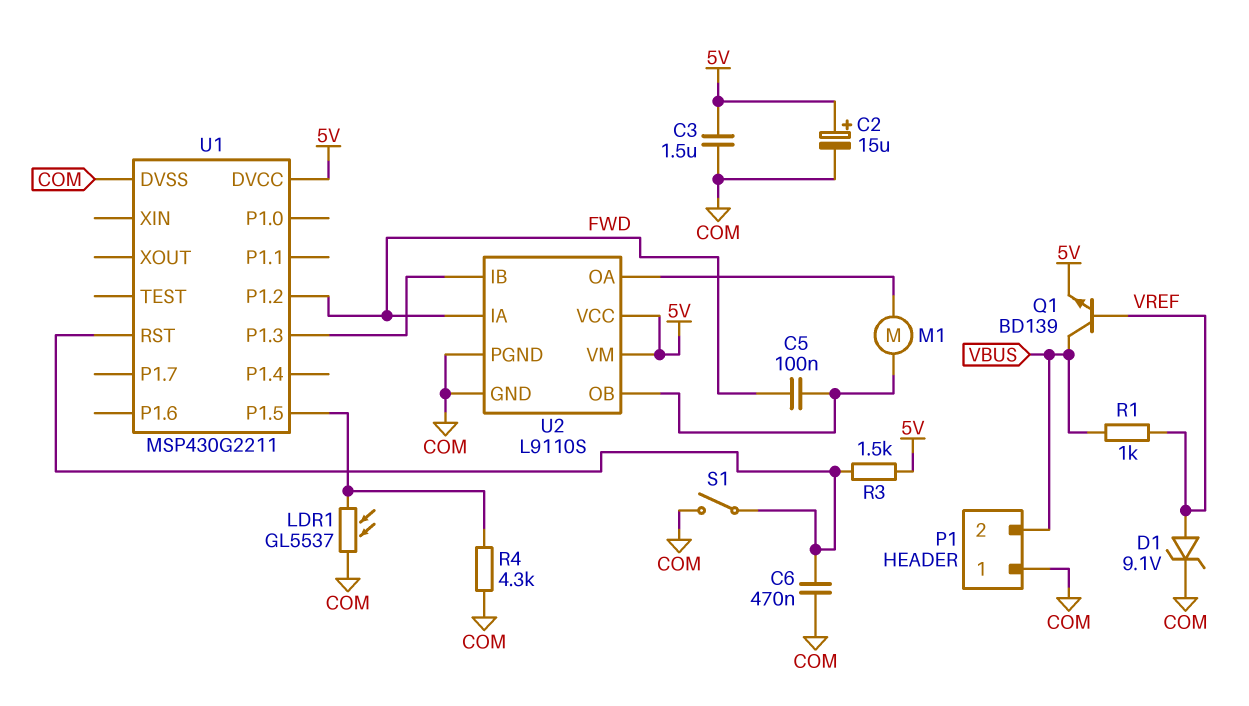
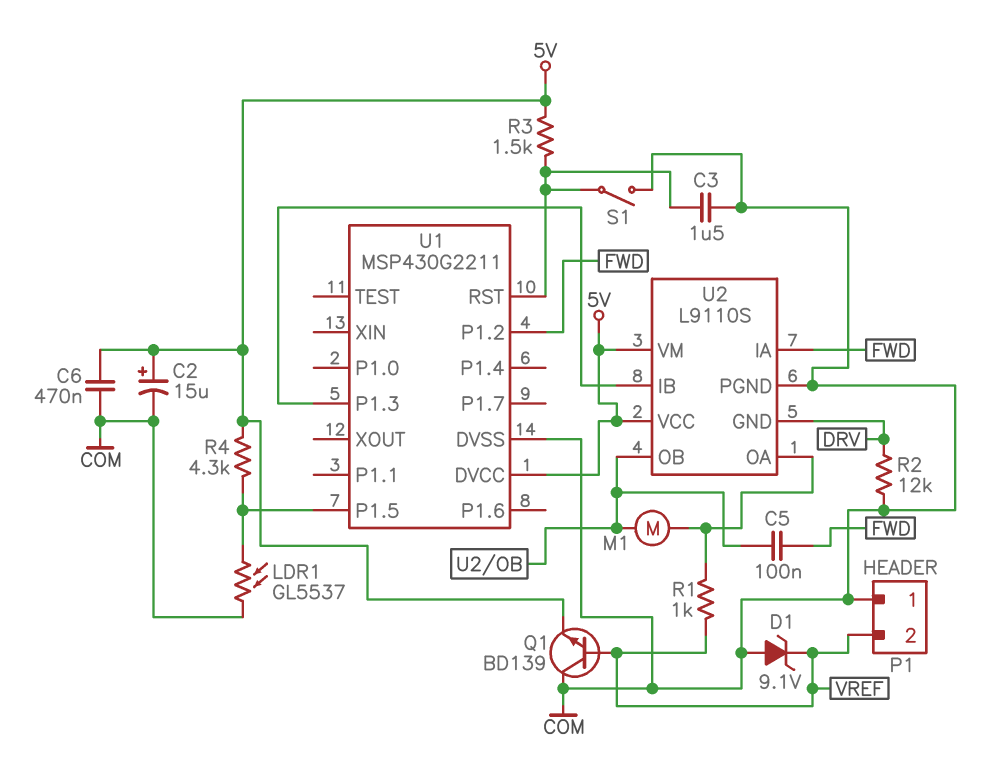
C3: 1.5uF (5V, COM) -> 1.5uF (COM, U1/RST)
C6: 470nF (COM, U1/RST) -> 470nF (5V, COM)
D1: zener 9.1V (A VREF, K COM) -> zener 9.1V (A COM, K VREF)
P1 pin 2: VBUS -> VREF
Q1: NPN BD139 (B VREF, C VBUS, E 5V) -> NPN BD139 (B VREF, C COM, E 5V)
R1: 1k (VBUS, VREF) -> 1k (U2/OA, VREF)
R2: none -> 12k (COM, DRV)
R4: 4.3k (COM, U1/P1.5) -> 4.3k (5V, U1/P1.5)
U2 pin GND: COM -> DRV

